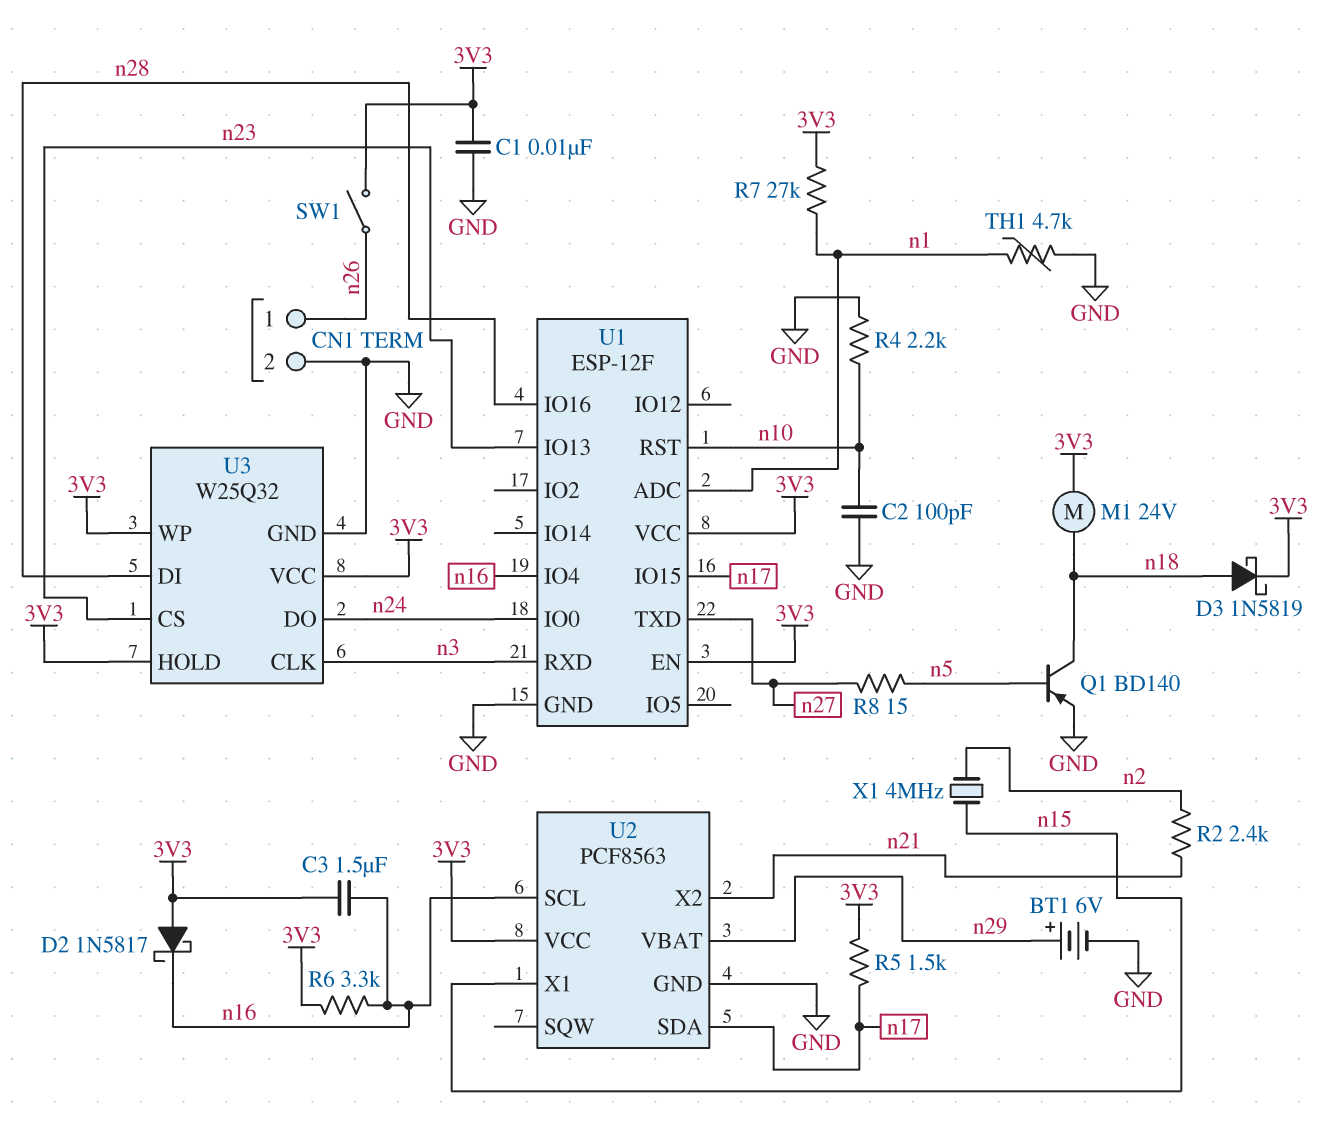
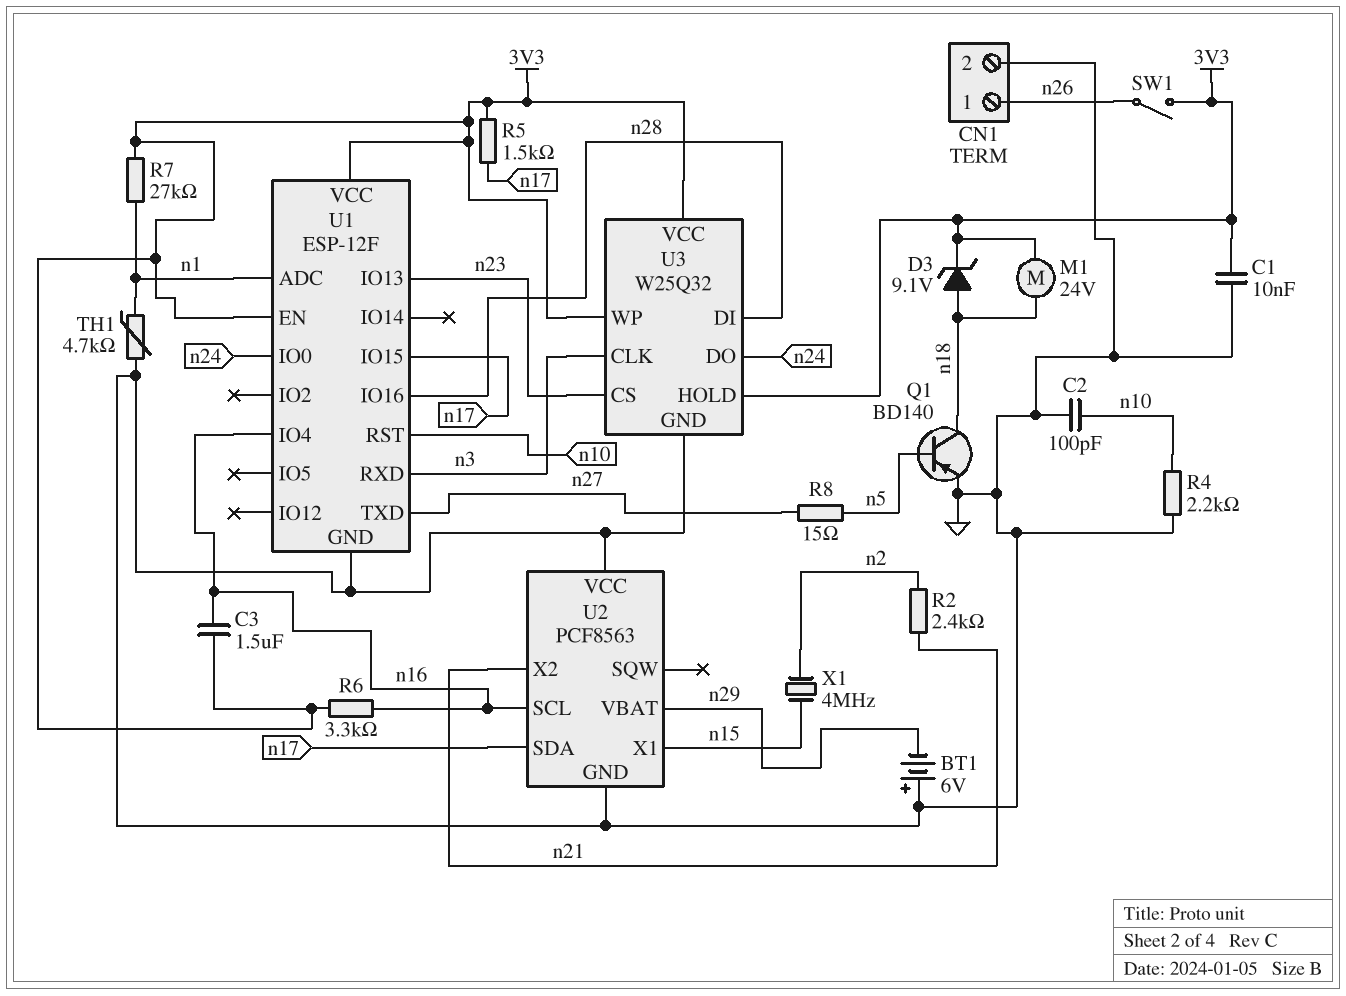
BT1: 6V (plus n29, minus GND) -> 6V (plus GND, minus n29)
D2: schottky 1N5817 (A 3V3, K n16) -> none
D3: schottky 1N5819 (A n18, K 3V3) -> zener 9.1V (A n18, K 3V3)
U2 pin VCC: 3V3 -> GND

